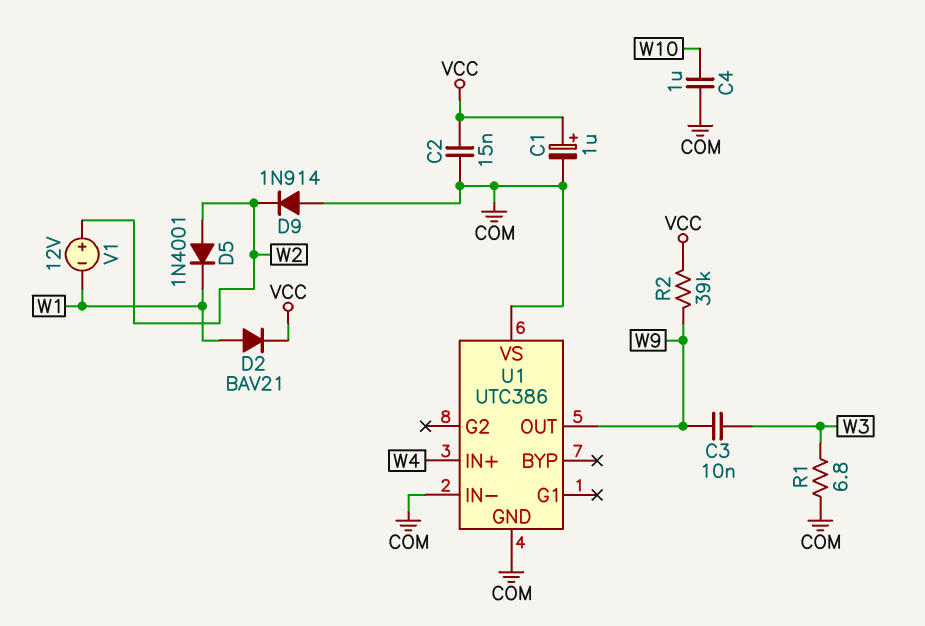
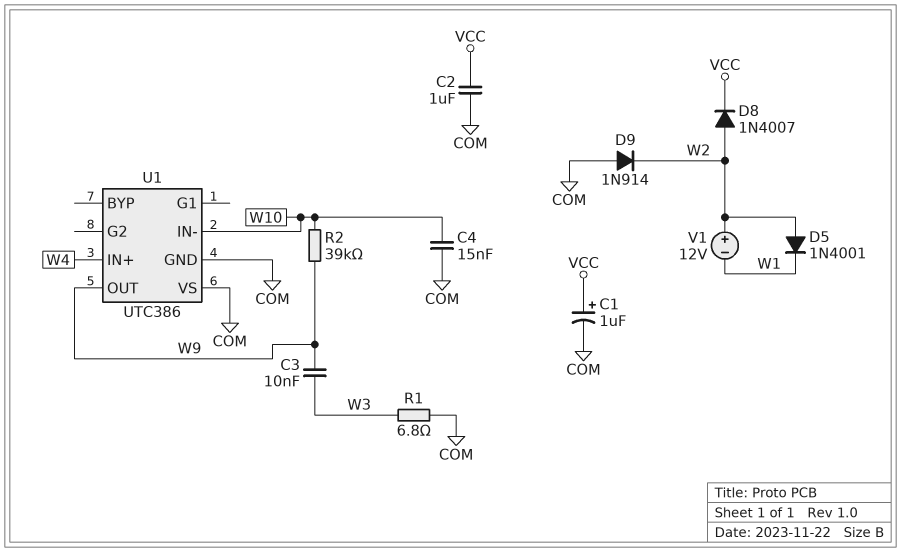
C2: 15nF (COM, VCC) -> 1uF (COM, VCC)
C4: 1uF (COM, W10) -> 15nF (COM, W10)
D2: diode BAV21 (A W1, K VCC) -> none
D8: none -> diode 1N4007 (A W2, K VCC)
R2: 39k (VCC, W9) -> 39k (W9, W10)
U1 pin IN-: COM -> W10

